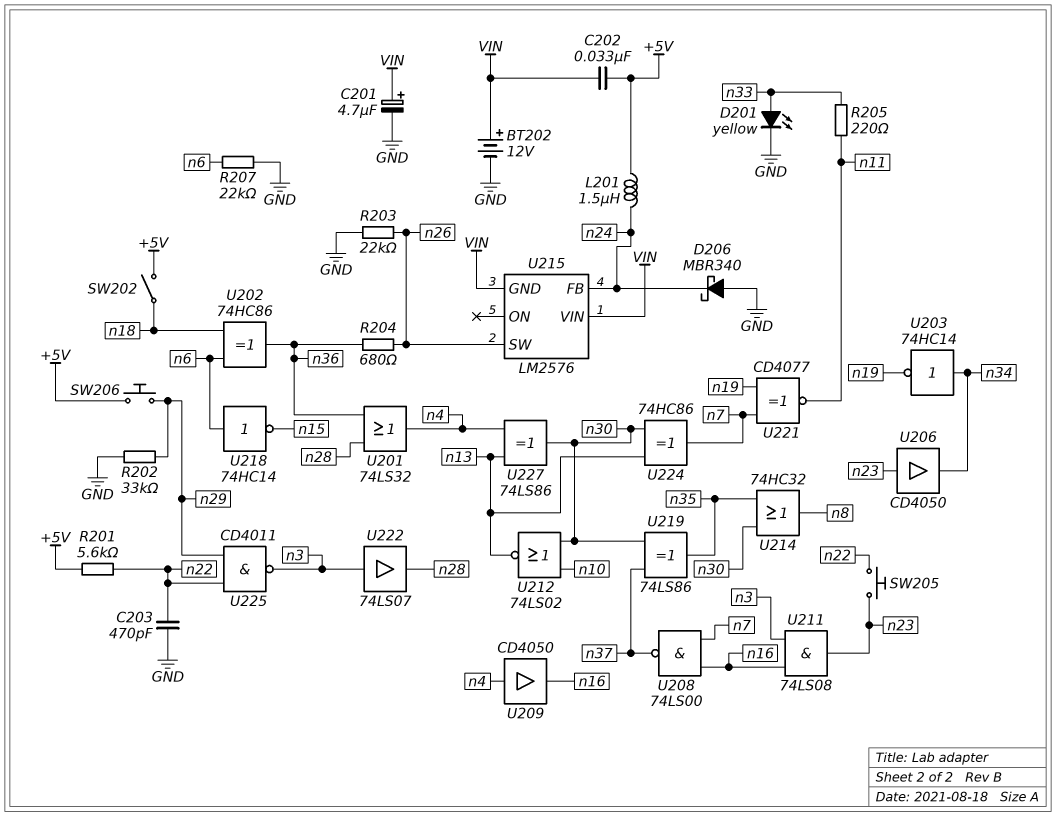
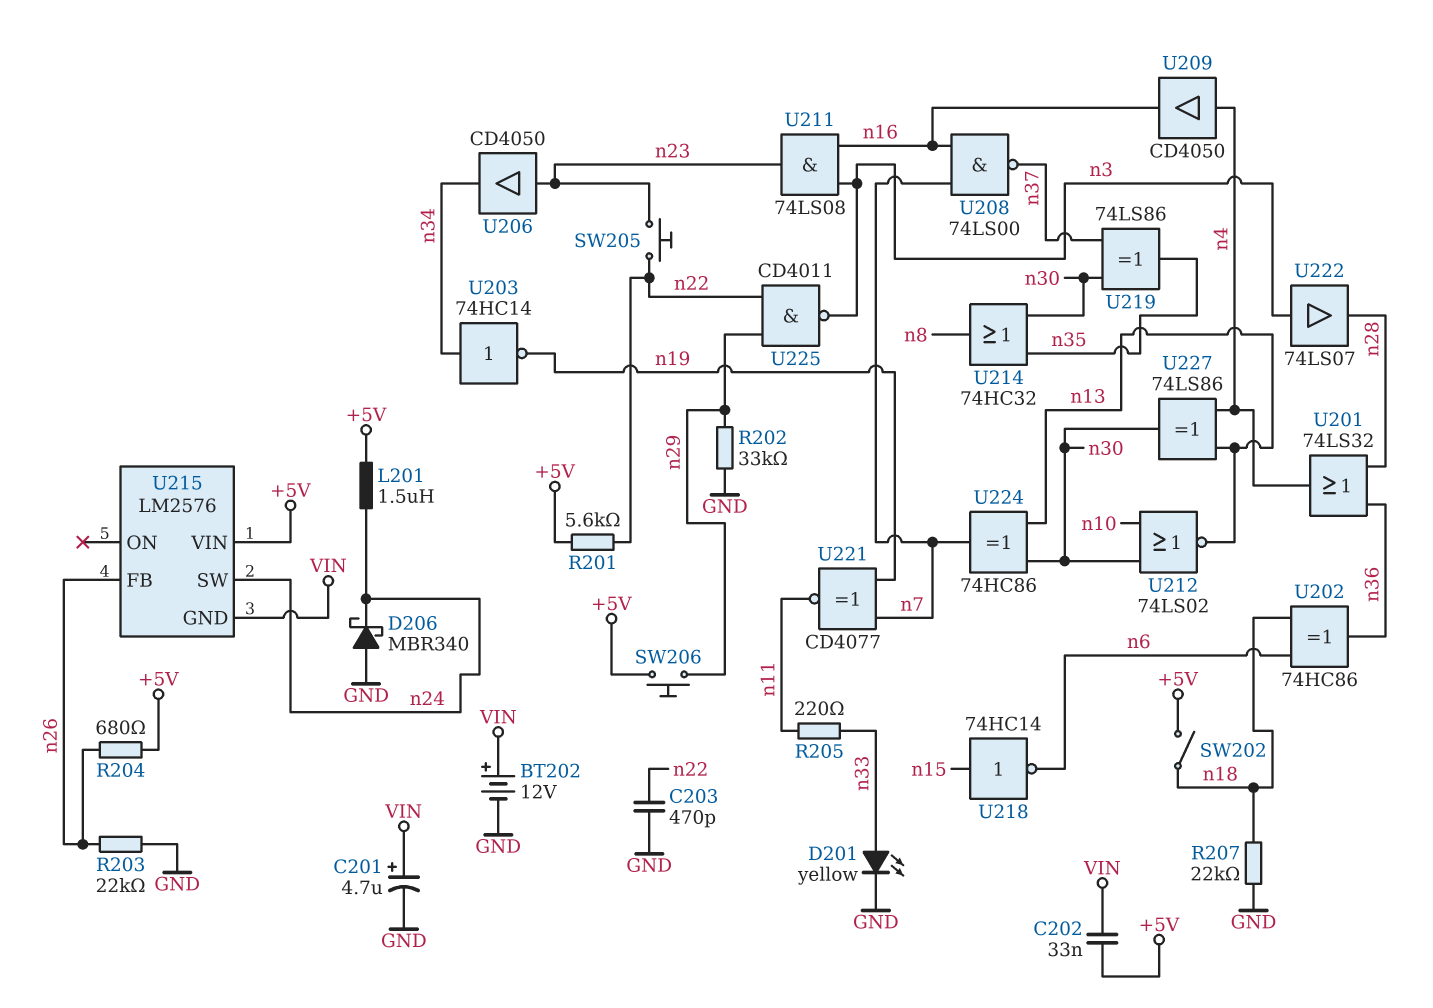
R204: 680 (n26, n36) -> 680 (+5V, n26)
R207: 22k (GND, n6) -> 22k (GND, n18)
U215 pin FB: n24 -> n26
U215 pin SW: n26 -> n24
U215 pin VIN: VIN -> +5V
U218: NOT 74HC14 (in n6, out n15) -> NOT 74HC14 (in n15, out n6)

